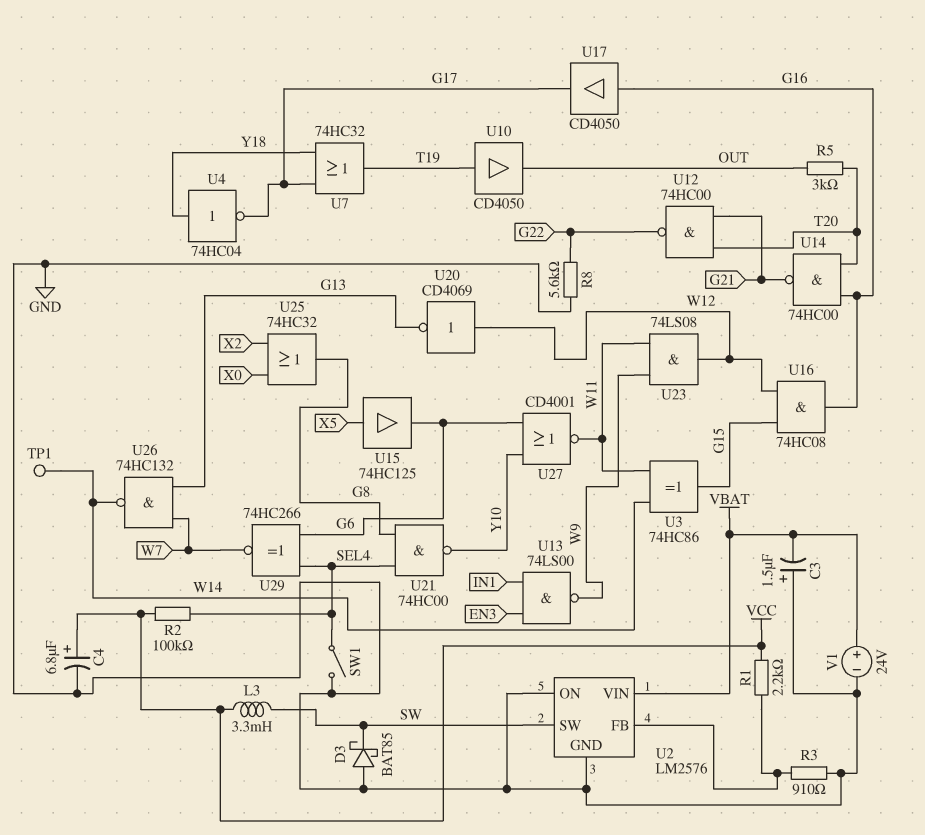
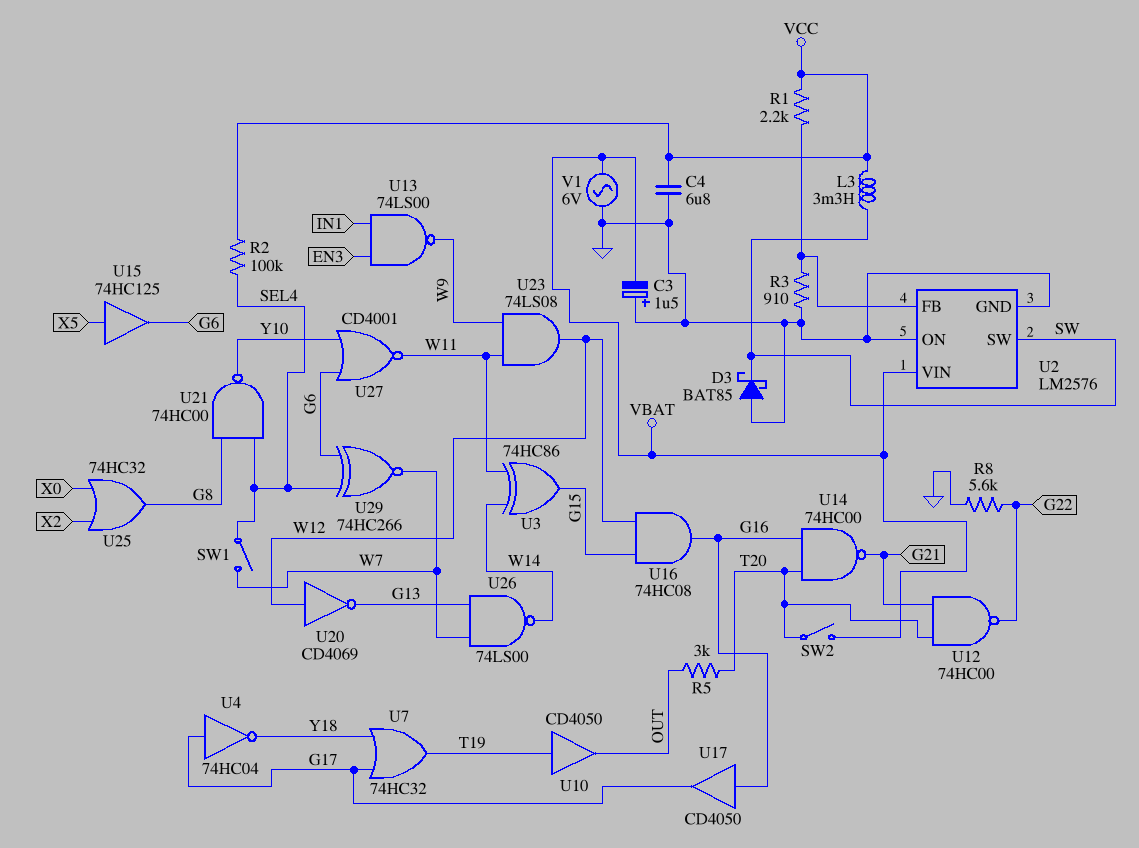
C4: 6.8uF (plus VCC, minus GND) -> 6.8uF (GND, VCC)
SW1: switch (GND, SEL4) -> switch (SEL4, W7)
SW2: none -> switch (T20, VBAT)
TP1: test point (W14) -> none
U4: NOT 74HC04 (in Y18, out G17) -> NOT 74HC04 (in G17, out Y18)
U26: NAND 74HC132 (in G13, in W7, out W14) -> NAND 74LS00 (in G13, in W7, out W14)
V1: 24V (plus VBAT, minus GND) -> AC 6V (GND, VBAT)

